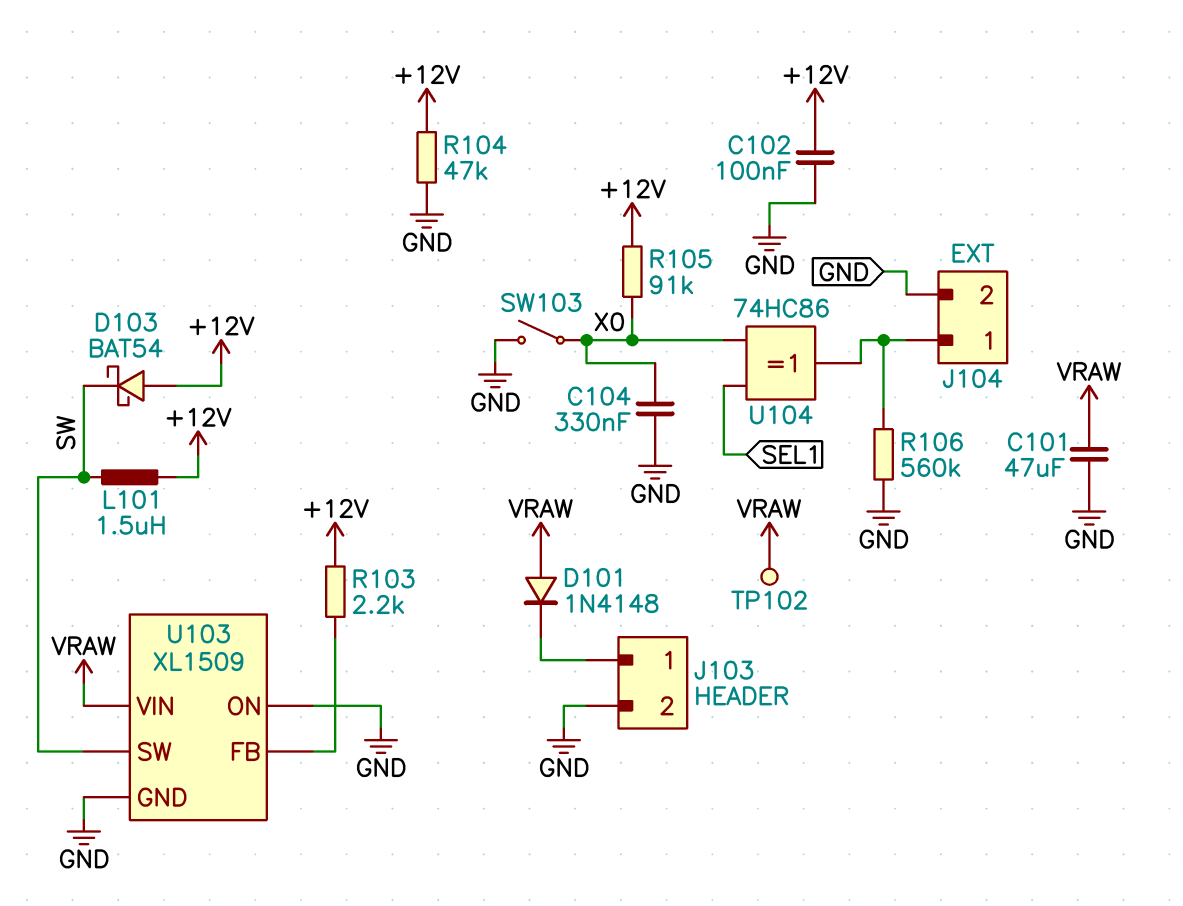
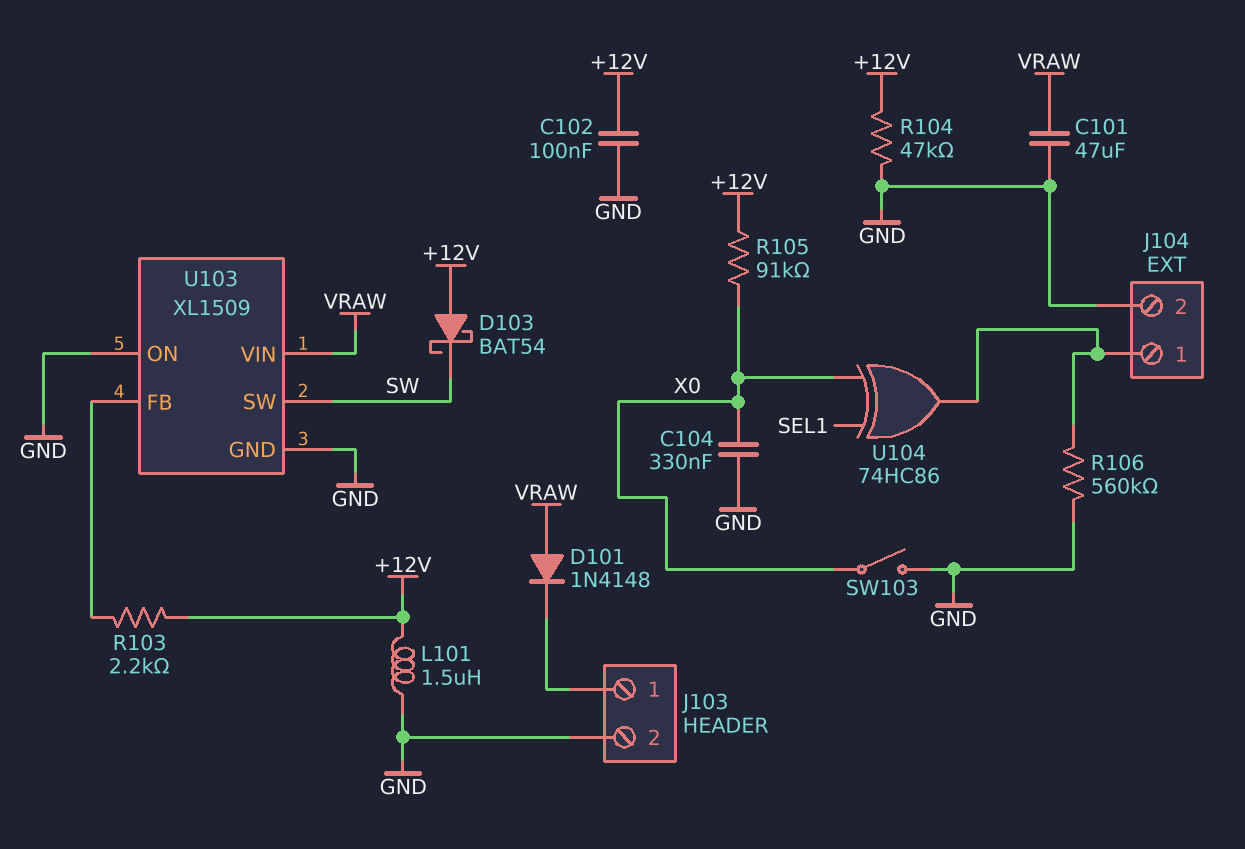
L101: 1.5uH (+12V, SW) -> 1.5uH (+12V, GND)
TP102: test point (VRAW) -> none

